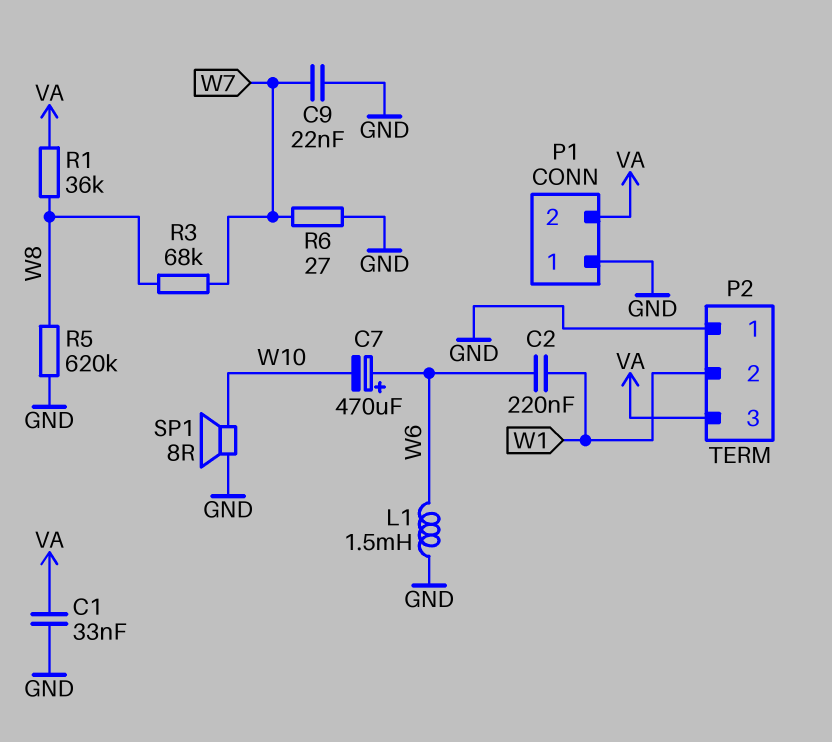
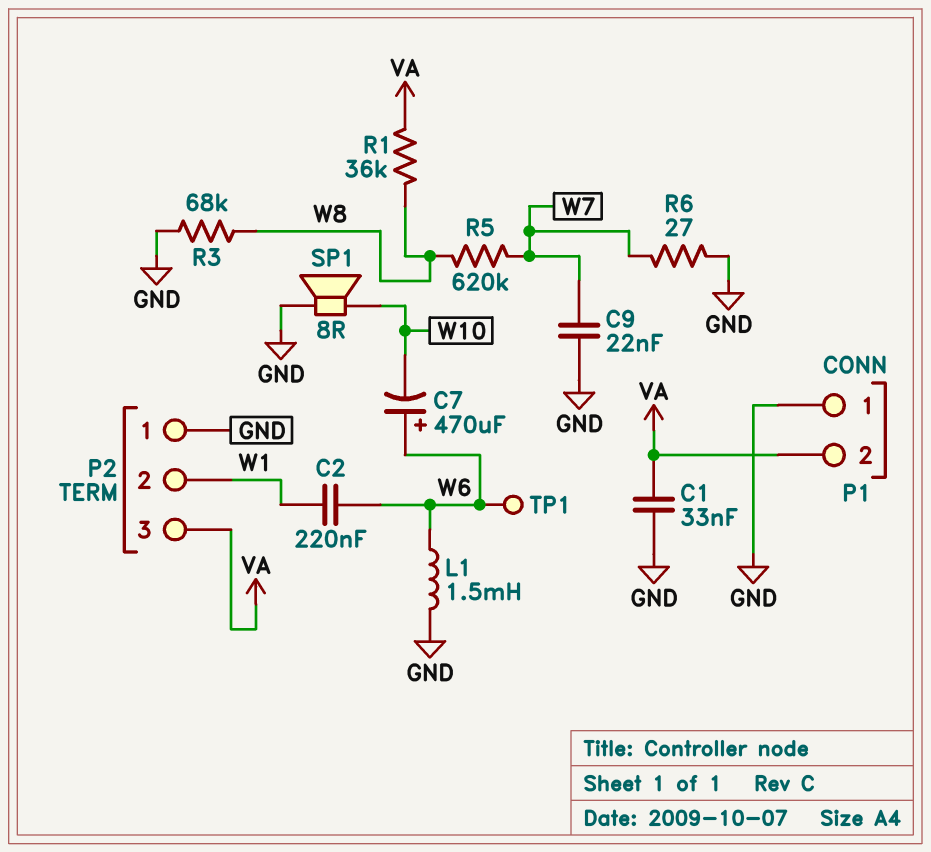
R3: 68k (W7, W8) -> 68k (GND, W8)
R5: 620k (GND, W8) -> 620k (W7, W8)
TP1: none -> test point (W6)

